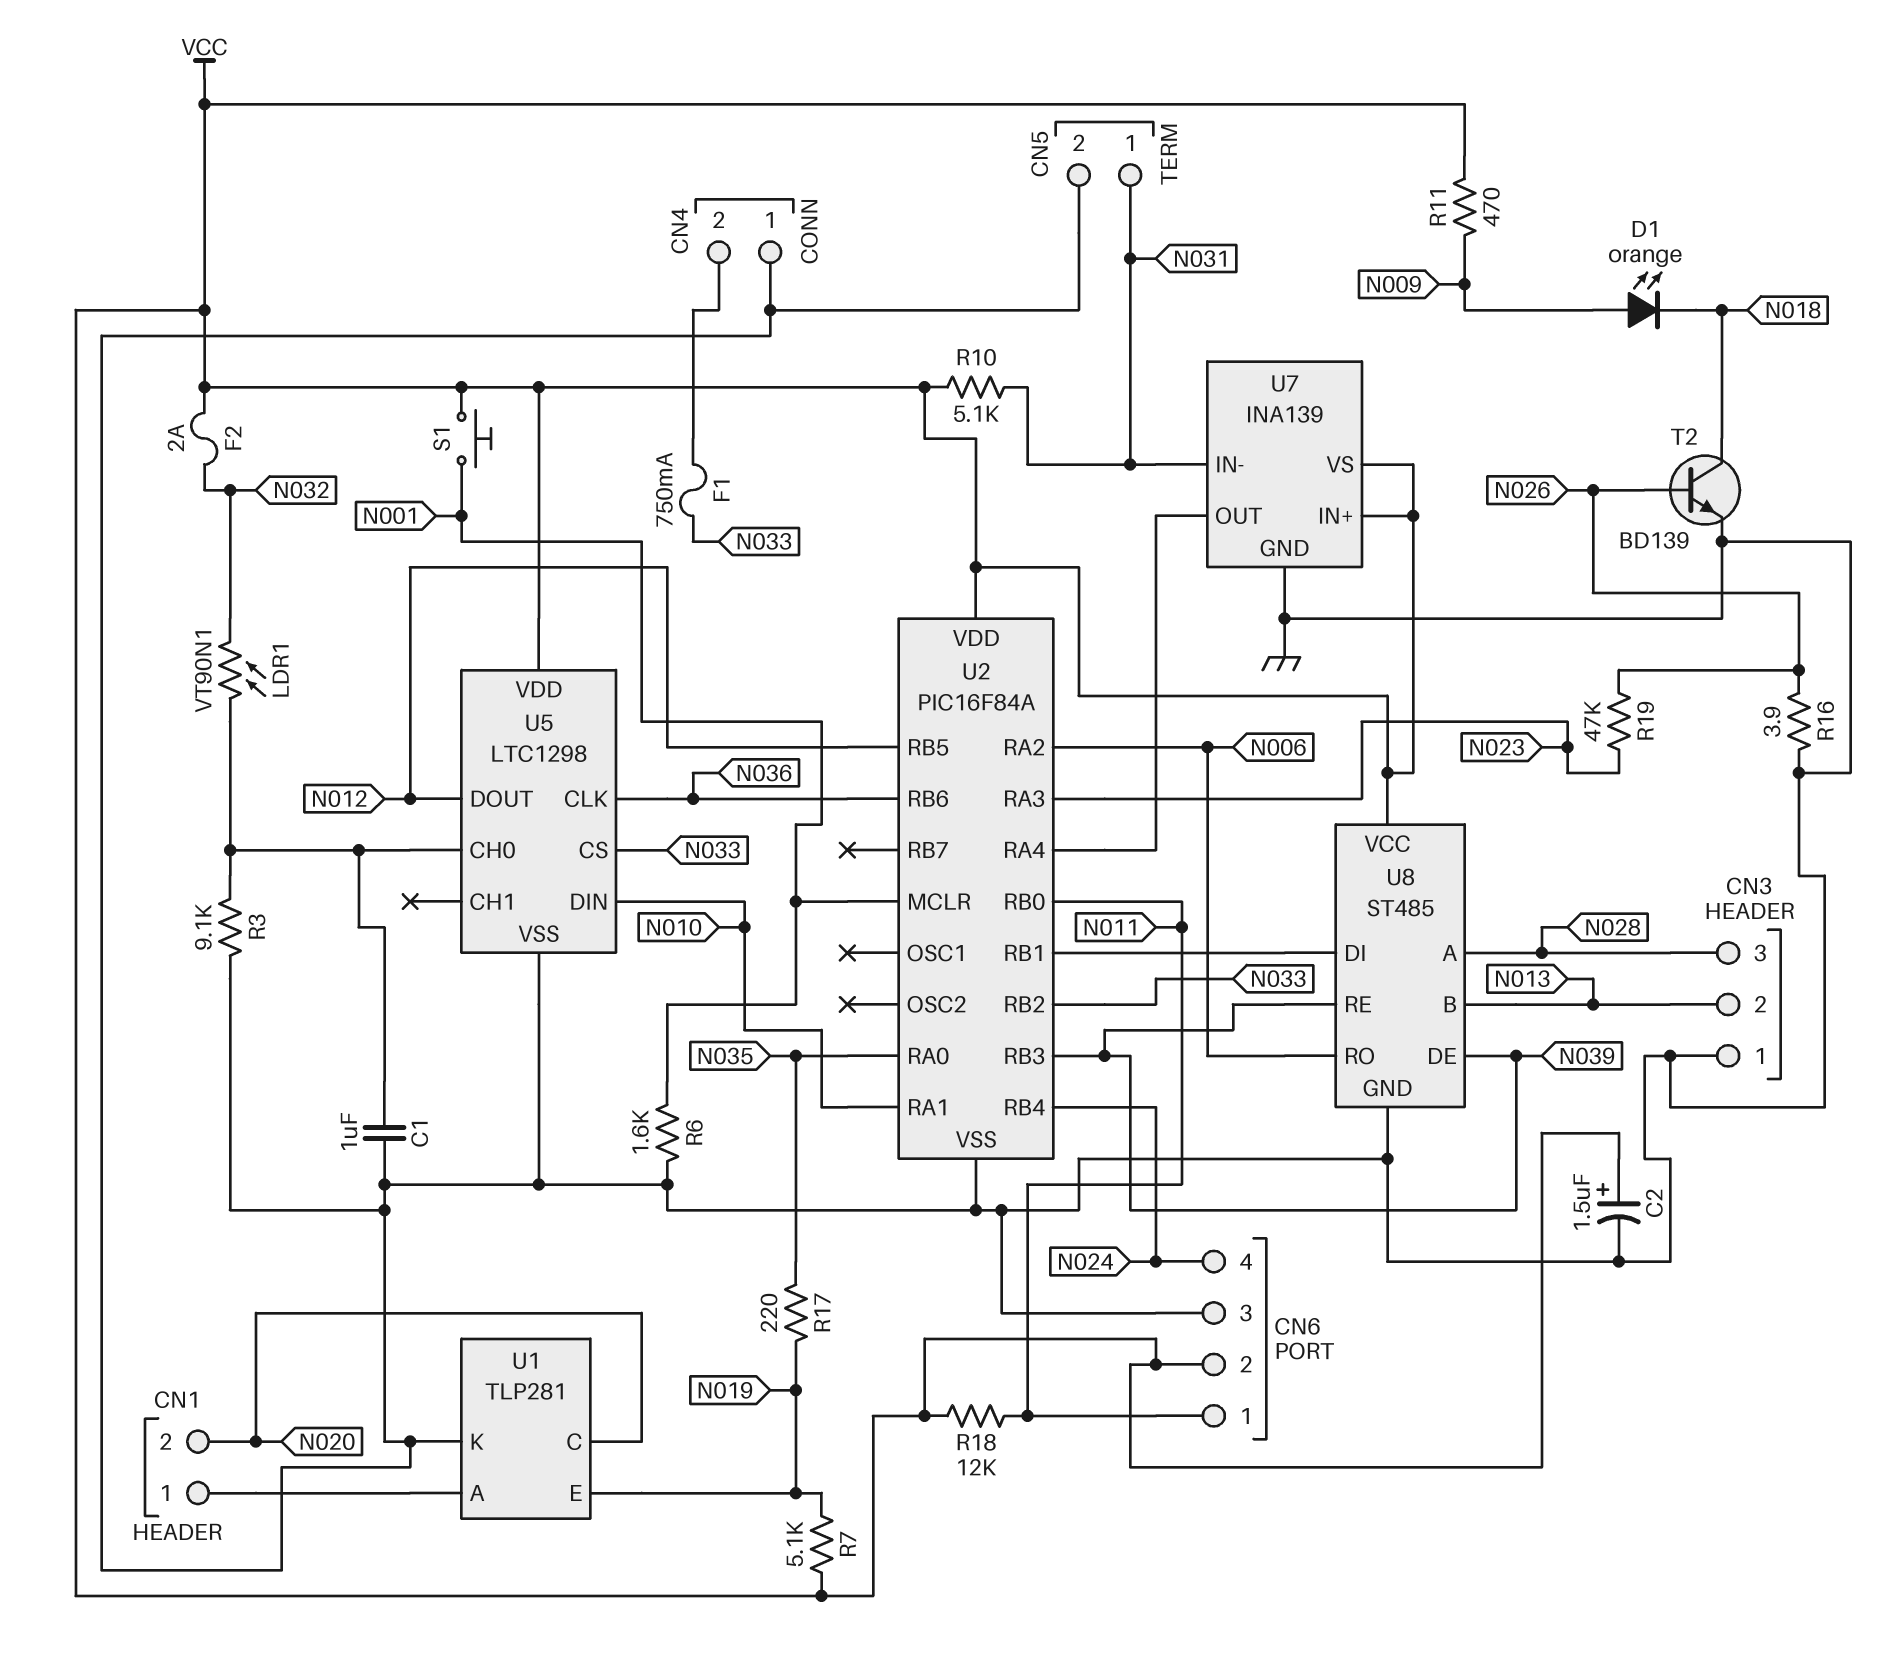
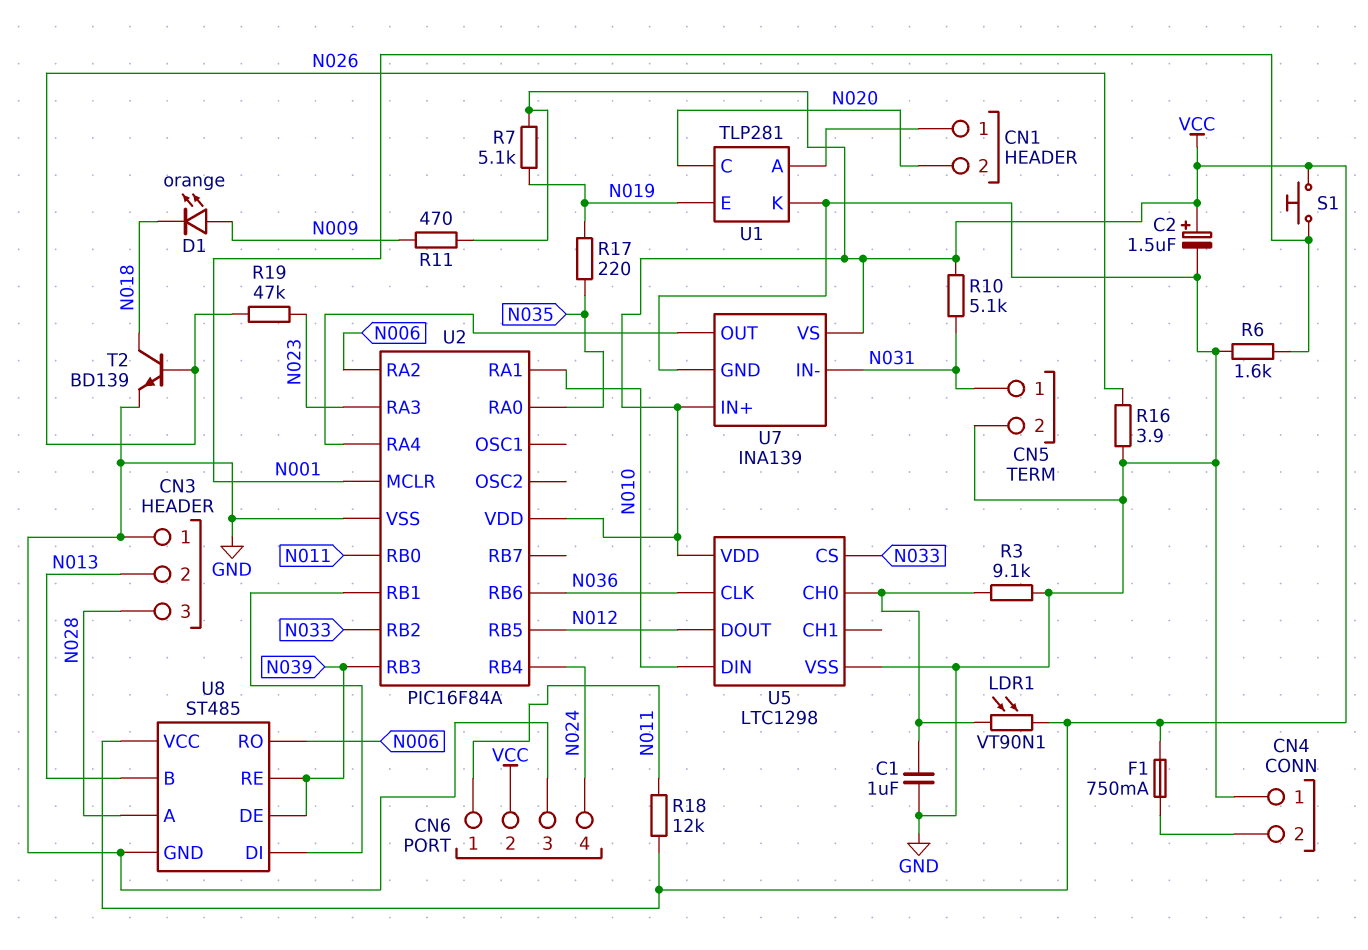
F1: 750mA (CN4/2, N033) -> 750mA (CN4/2, VCC)
F2: 2A (N032, VCC) -> none
LDR1: VT90N1 (N032, U5/CH0) -> VT90N1 (U5/CH0, VCC)

